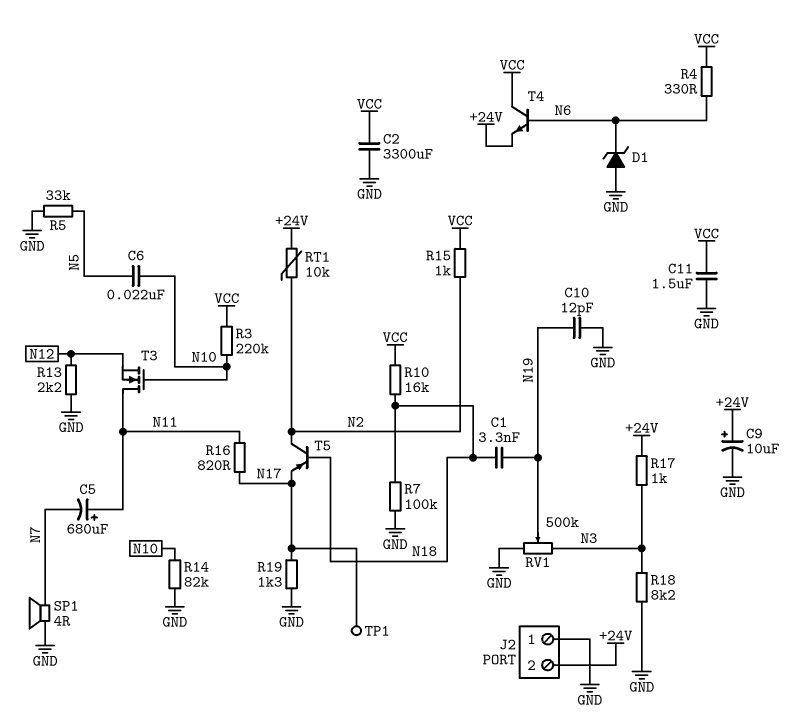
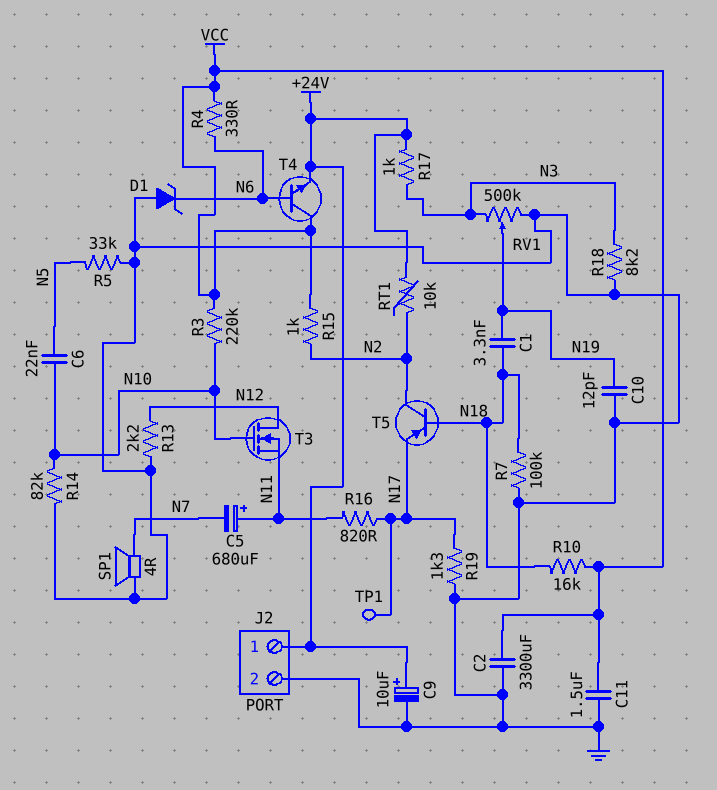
J2 pin 1: GND -> +24V
J2 pin 2: +24V -> GND
T3: NMOS (G N10, D N11, S N12) -> NMOS (G N10, D N12, S N11)

